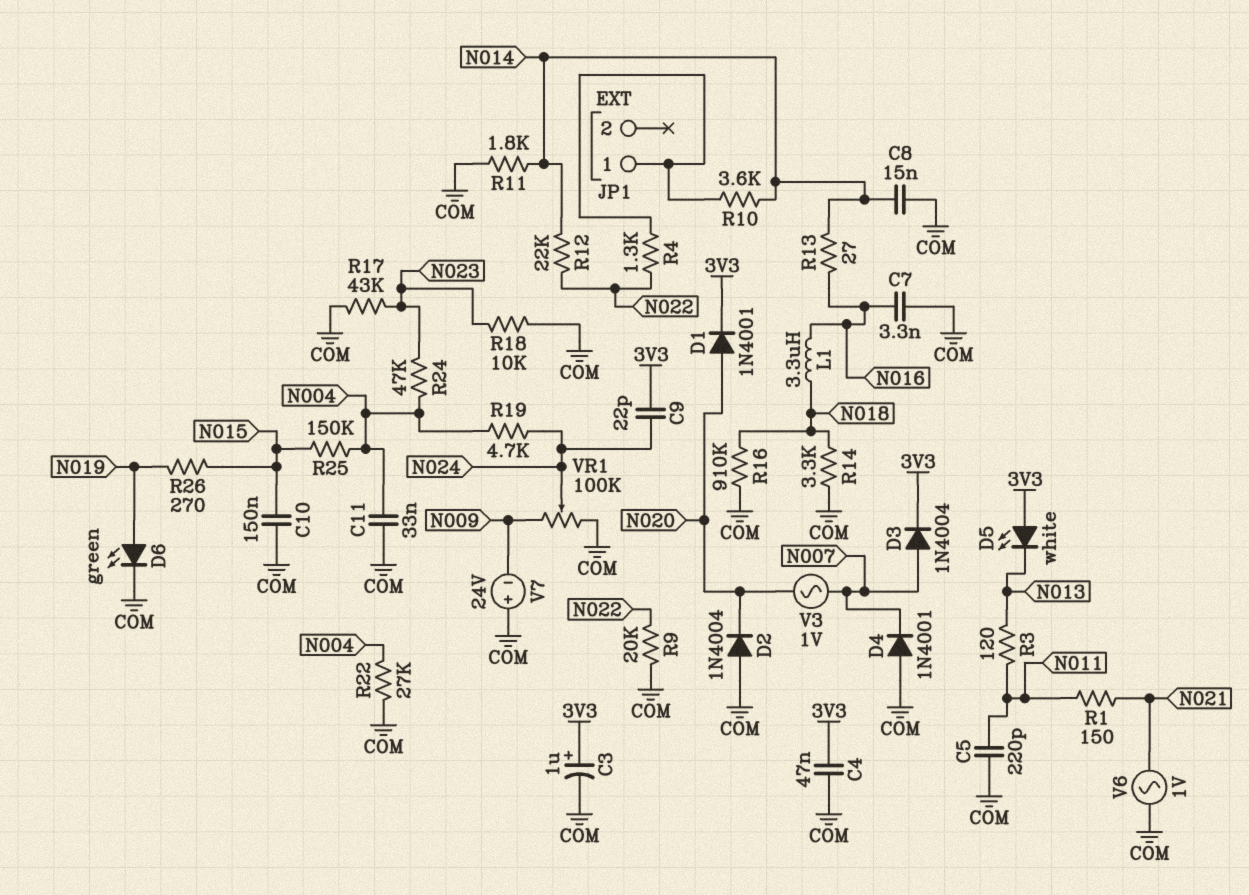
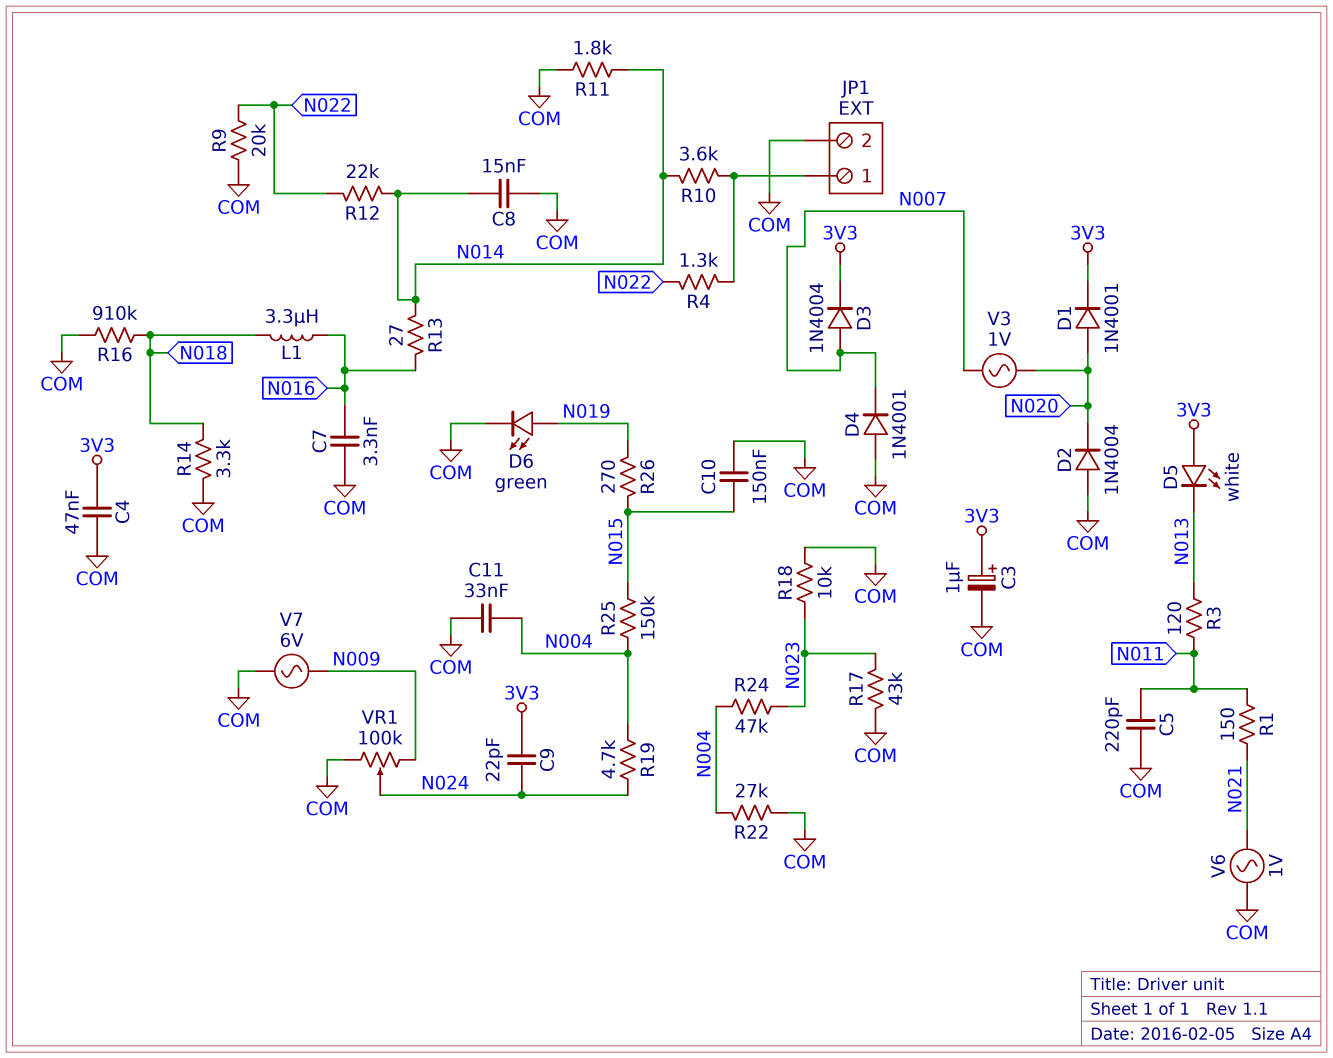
JP1 pin 2: none -> COM
V7: 24V (plus COM, minus N009) -> AC 6V (COM, N009)

